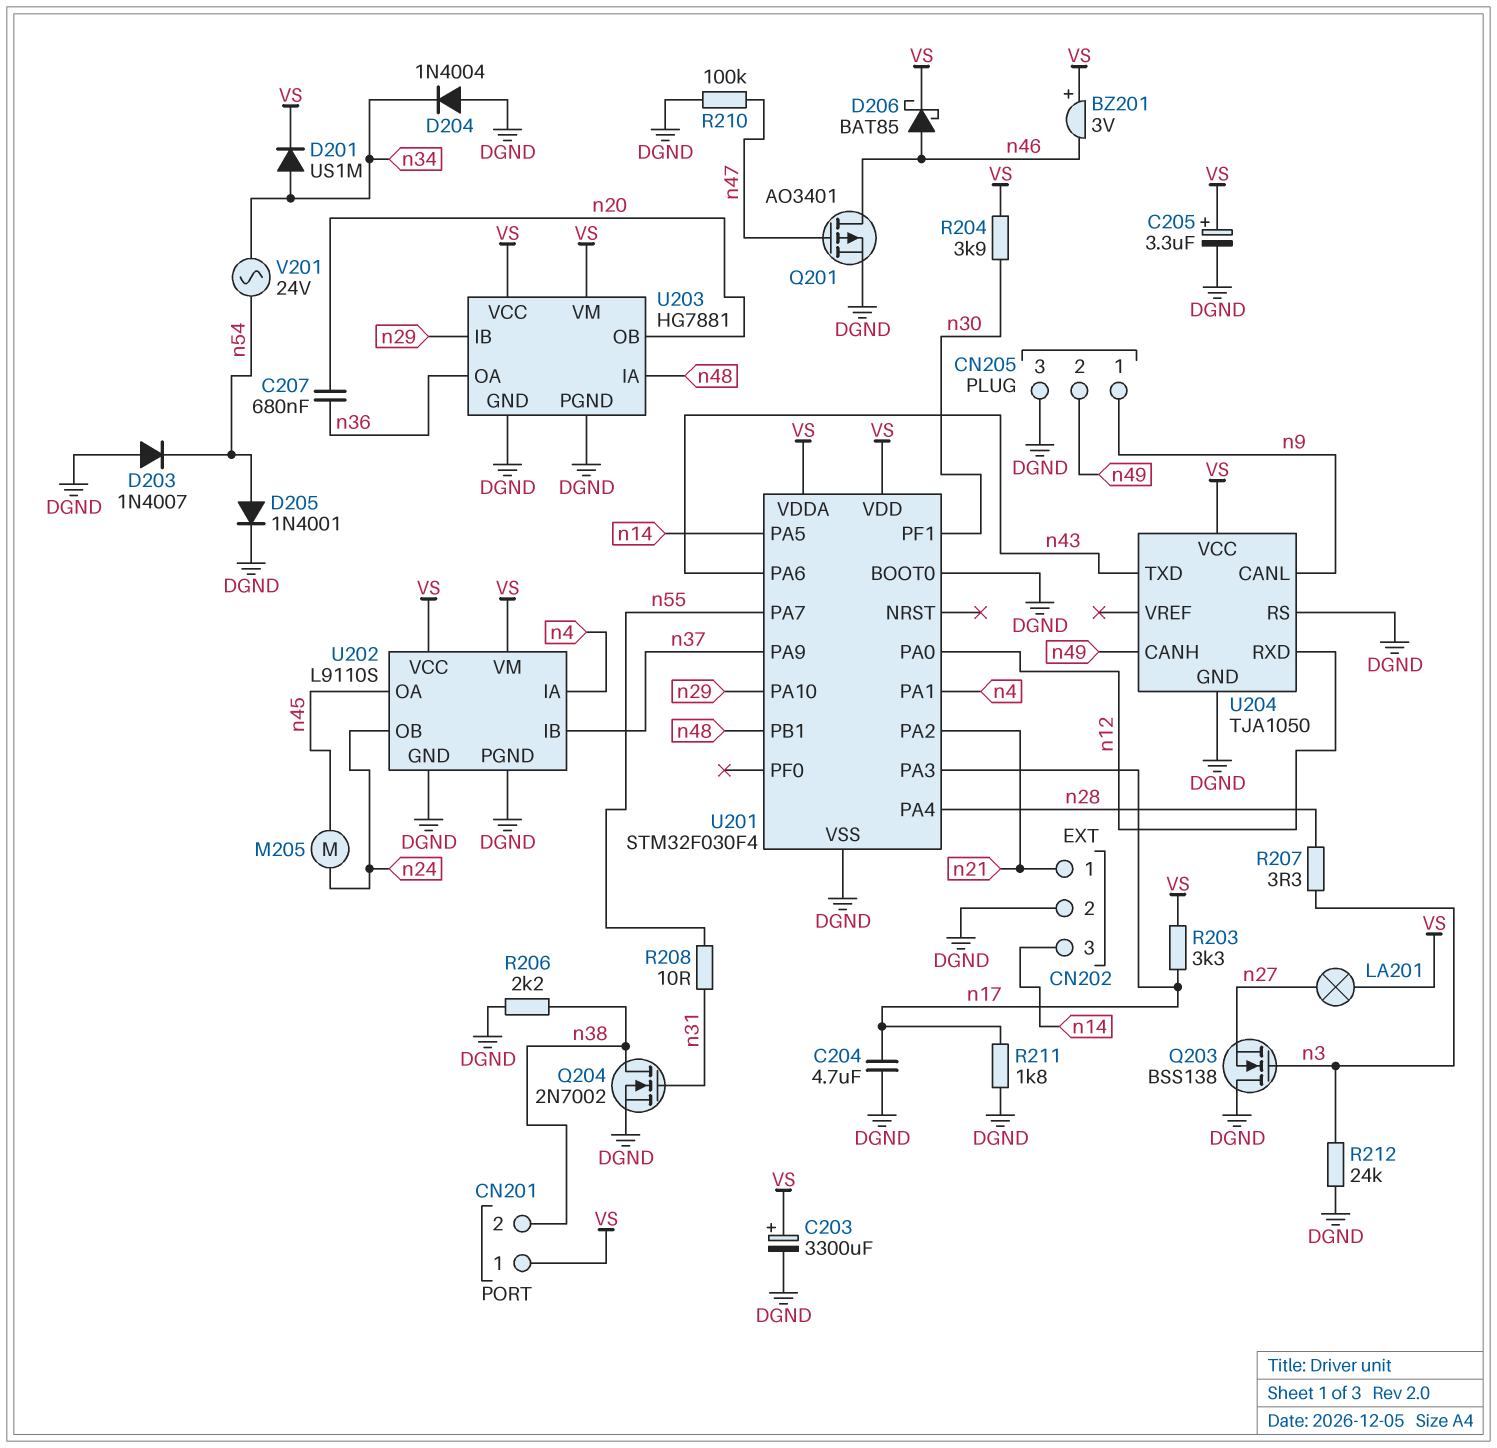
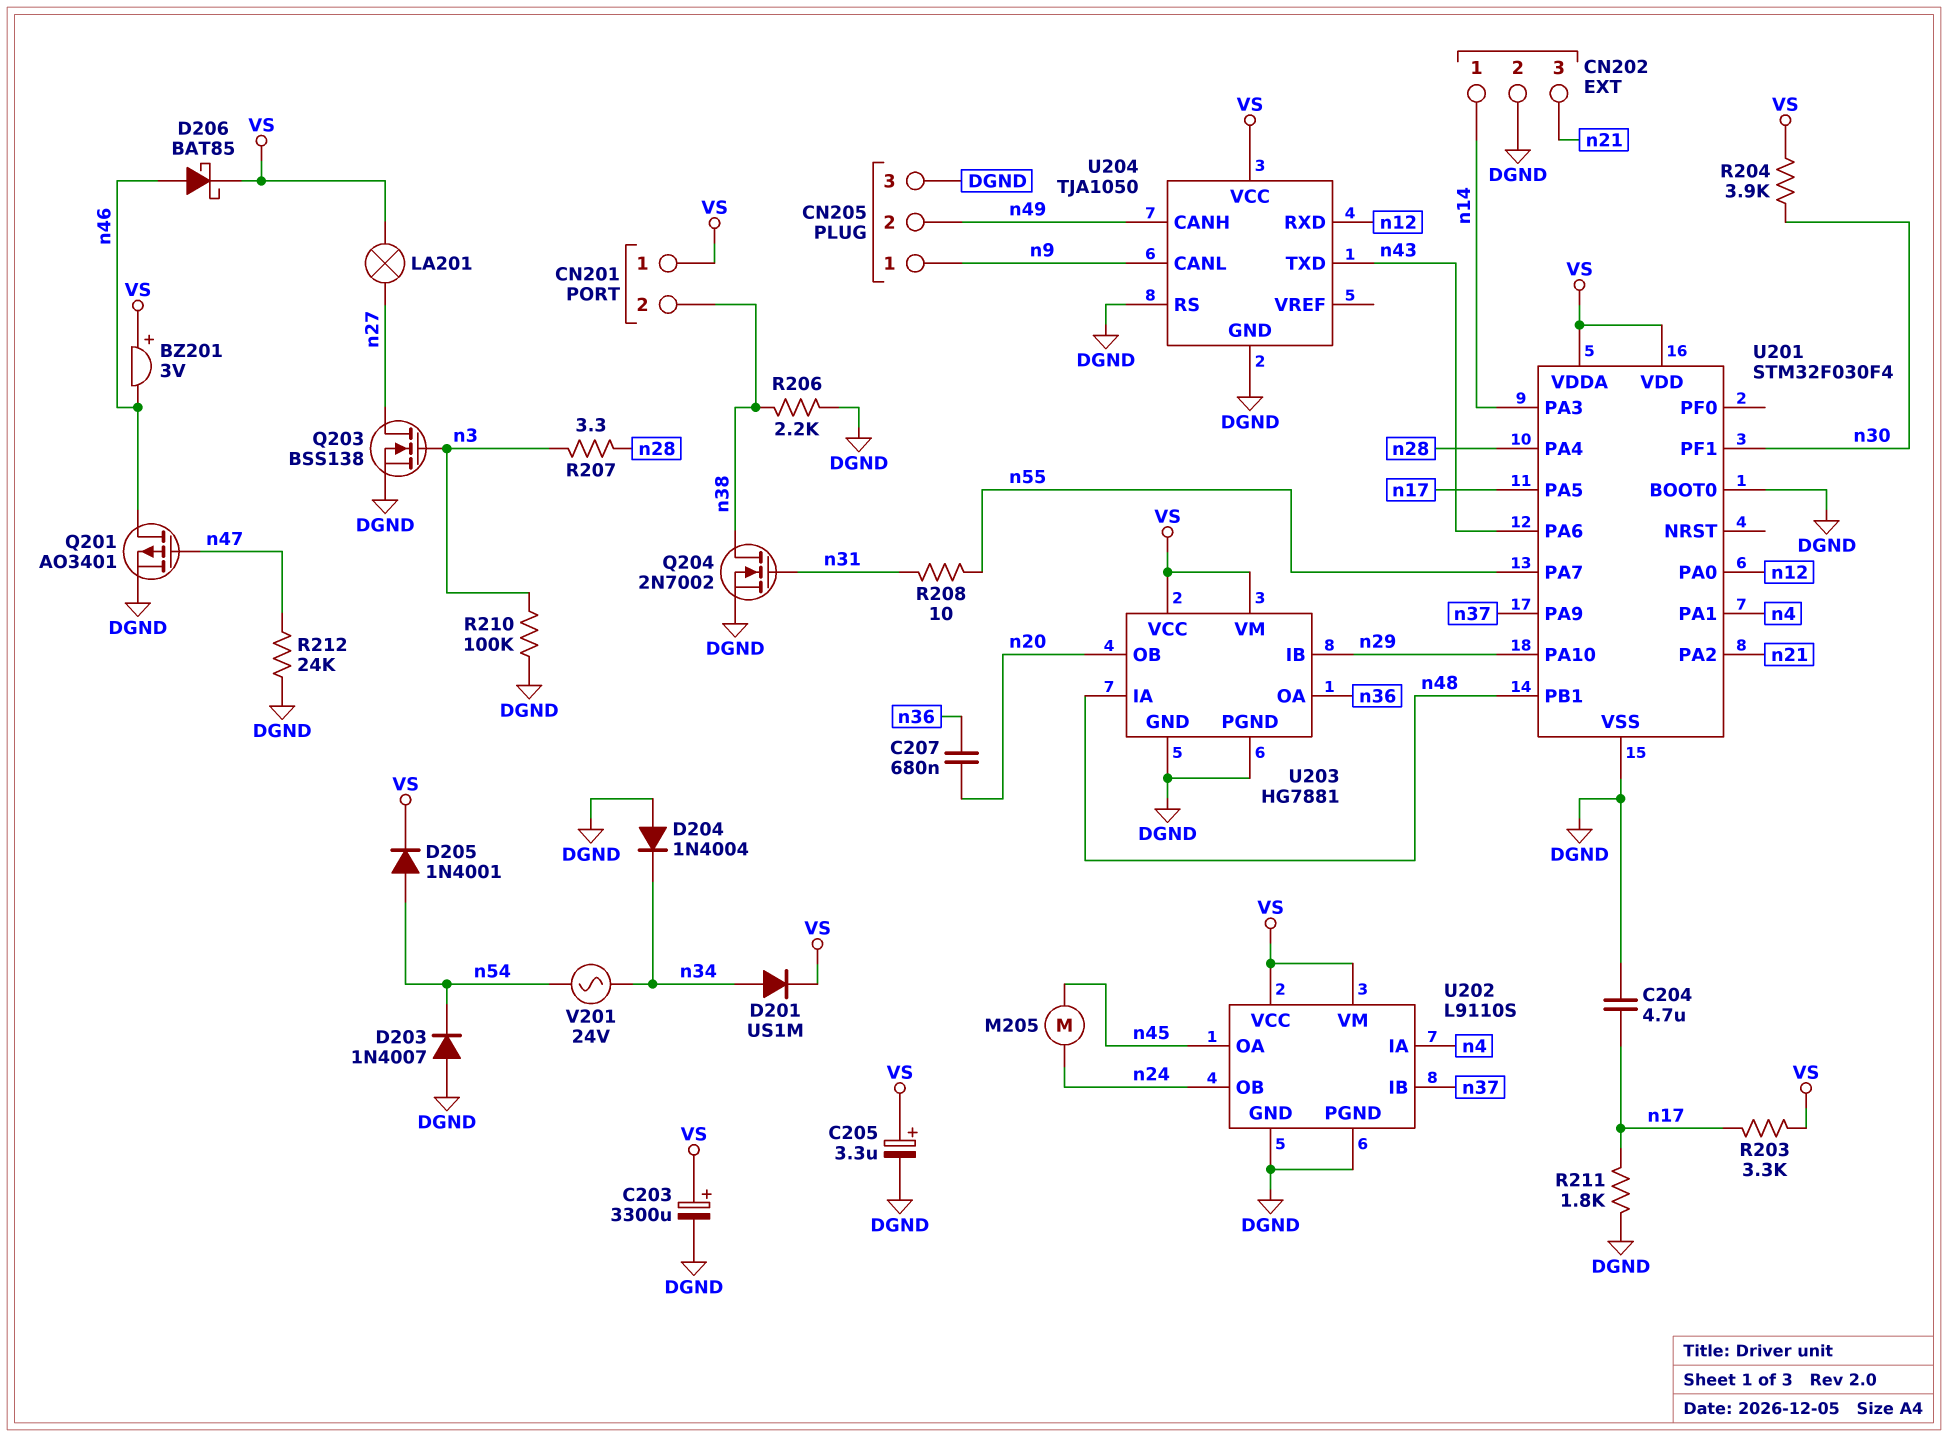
CN202 pin 1: n21 -> n14
CN202 pin 3: n14 -> n21
D205: diode 1N4001 (A n54, K DGND) -> diode 1N4001 (A n54, K VS)
Q203: NMOS BSS138 (G n3, D DGND, S n27) -> NMOS BSS138 (G n3, D n27, S DGND)
R210: 100k (DGND, n47) -> 100k (DGND, n3)
R212: 24k (DGND, n3) -> 24k (DGND, n47)
U201 pin PA3: n17 -> n14
U201 pin PA5: n14 -> n17

